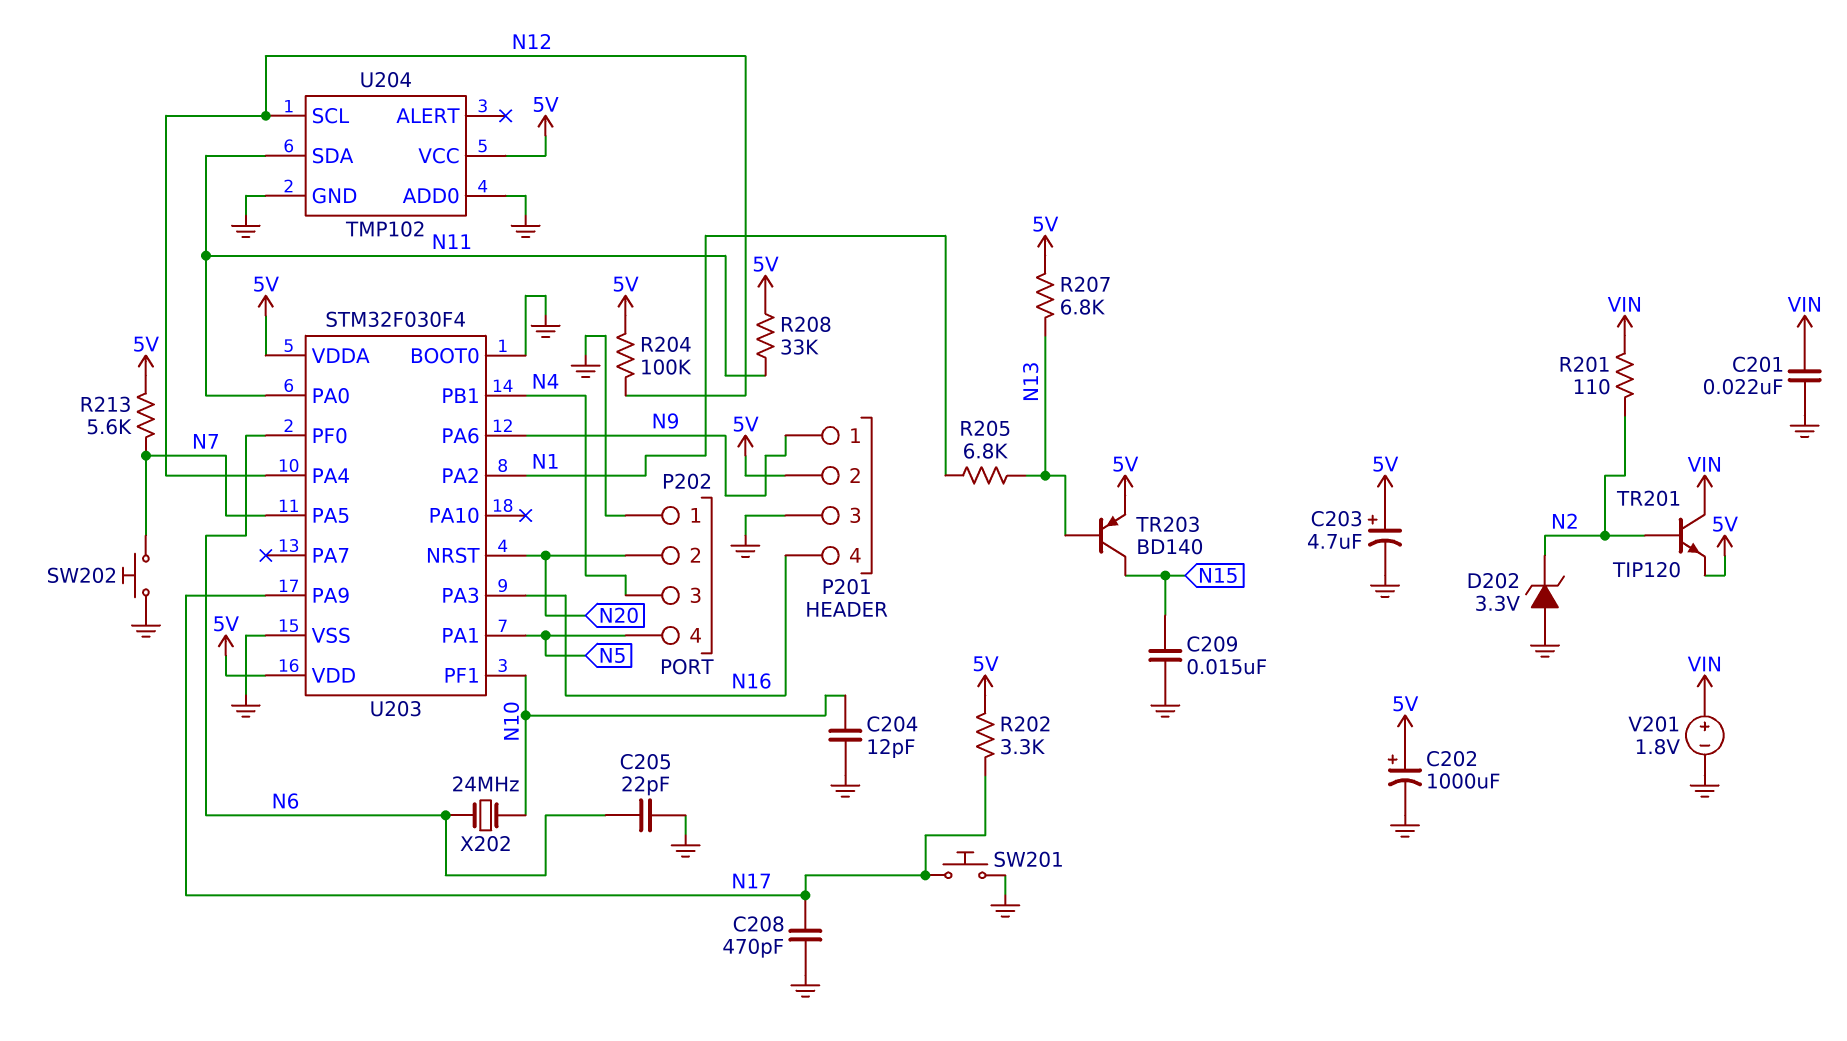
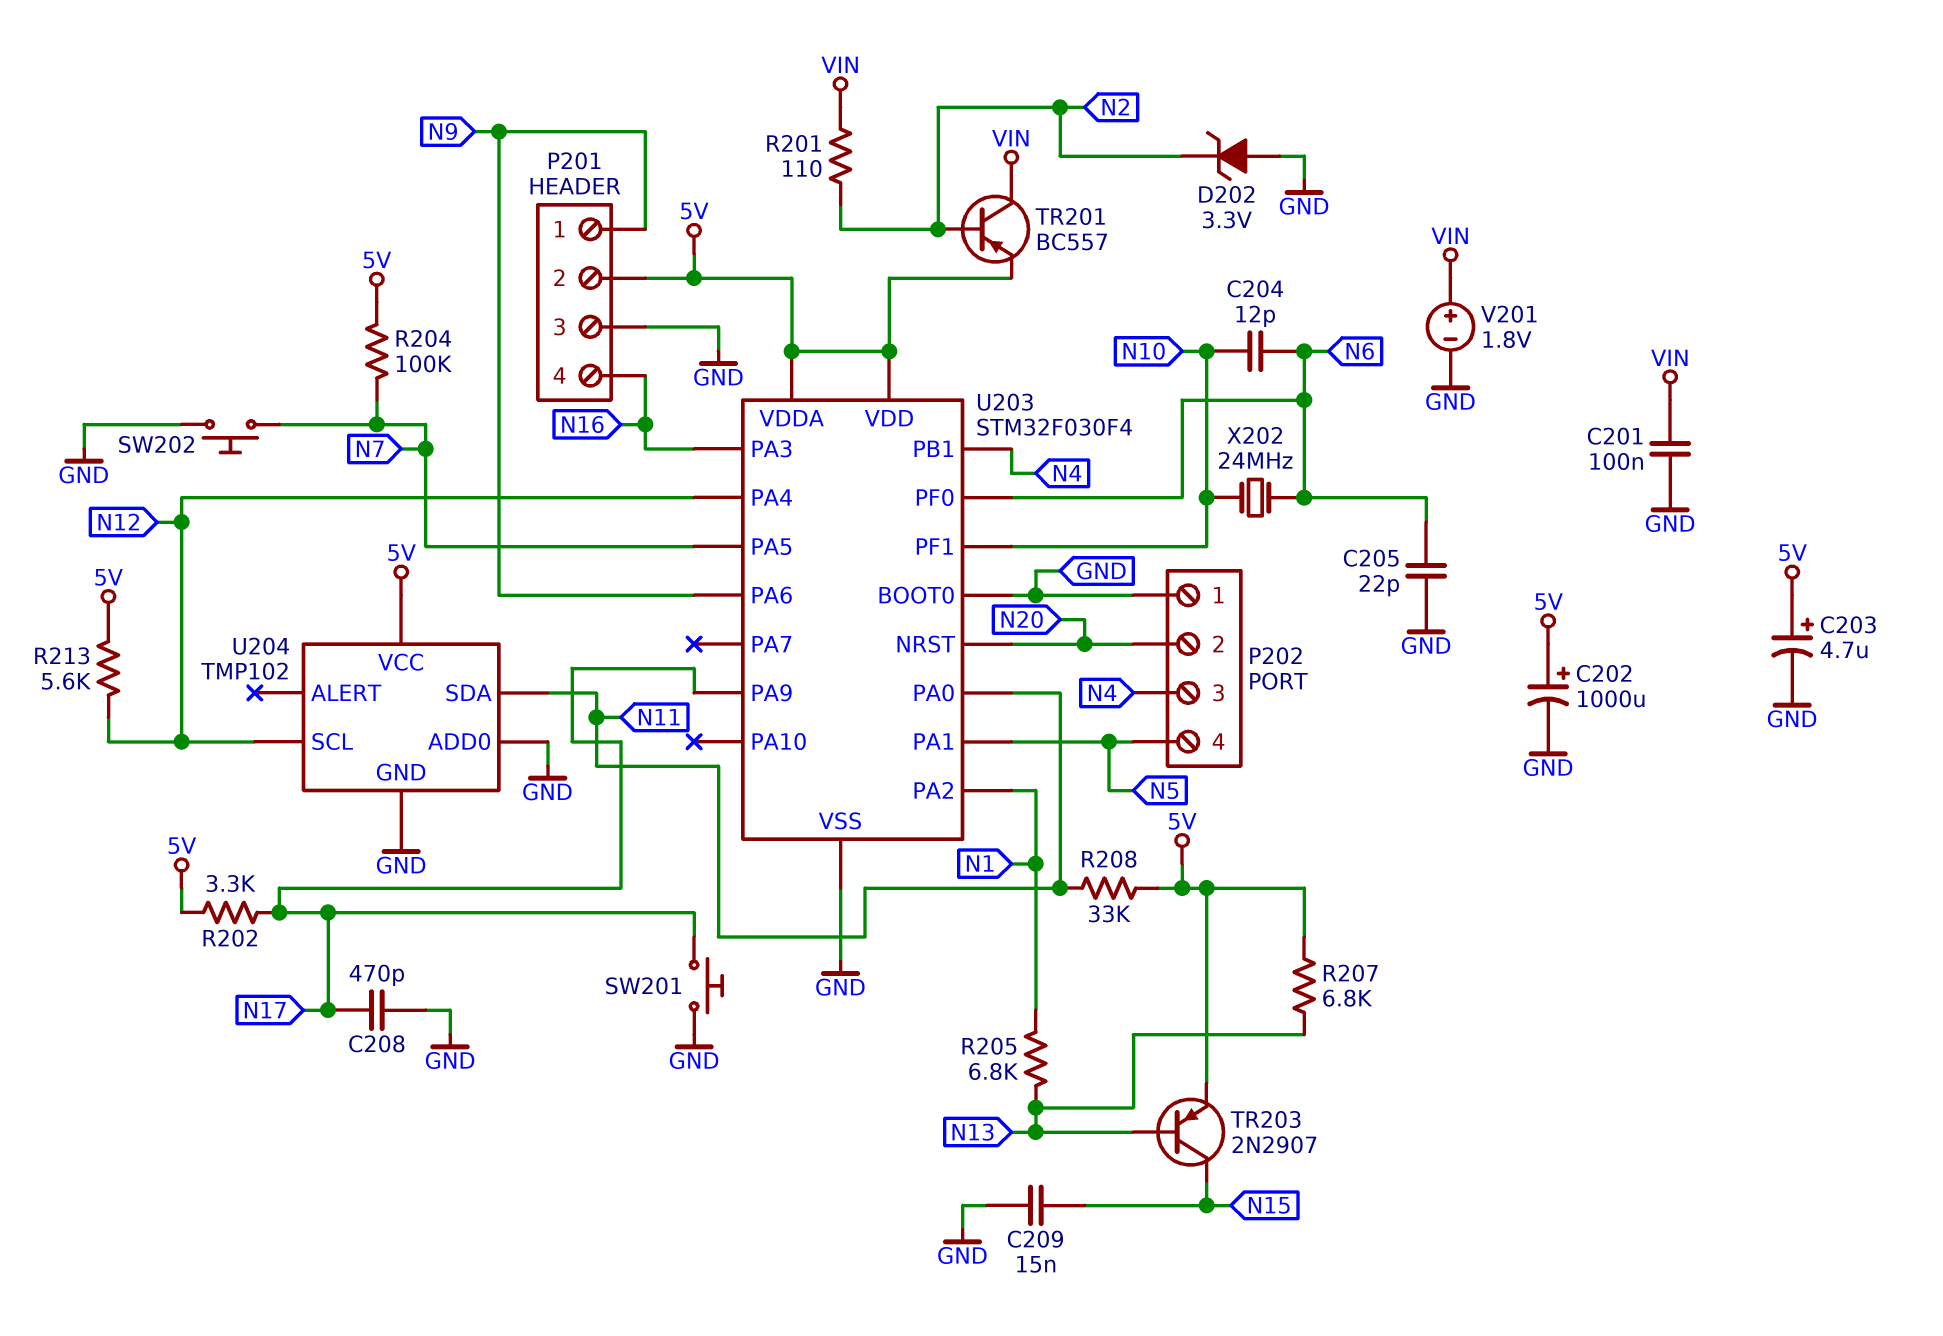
C201: 22nF (GND, VIN) -> 100nF (GND, VIN)
C204: 12pF (GND, N10) -> 12pF (N6, N10)
R204: 100k (5V, N12) -> 100k (5V, N7)
R213: 5.6k (5V, N7) -> 5.6k (5V, N12)
TR201: NPN TIP120 (B N2, C VIN, E 5V) -> PNP BC557 (B N2, C VIN, E 5V)
TR203: PNP BD140 (B N13, C N15, E 5V) -> PNP 2N2907 (B N13, C N15, E 5V)

